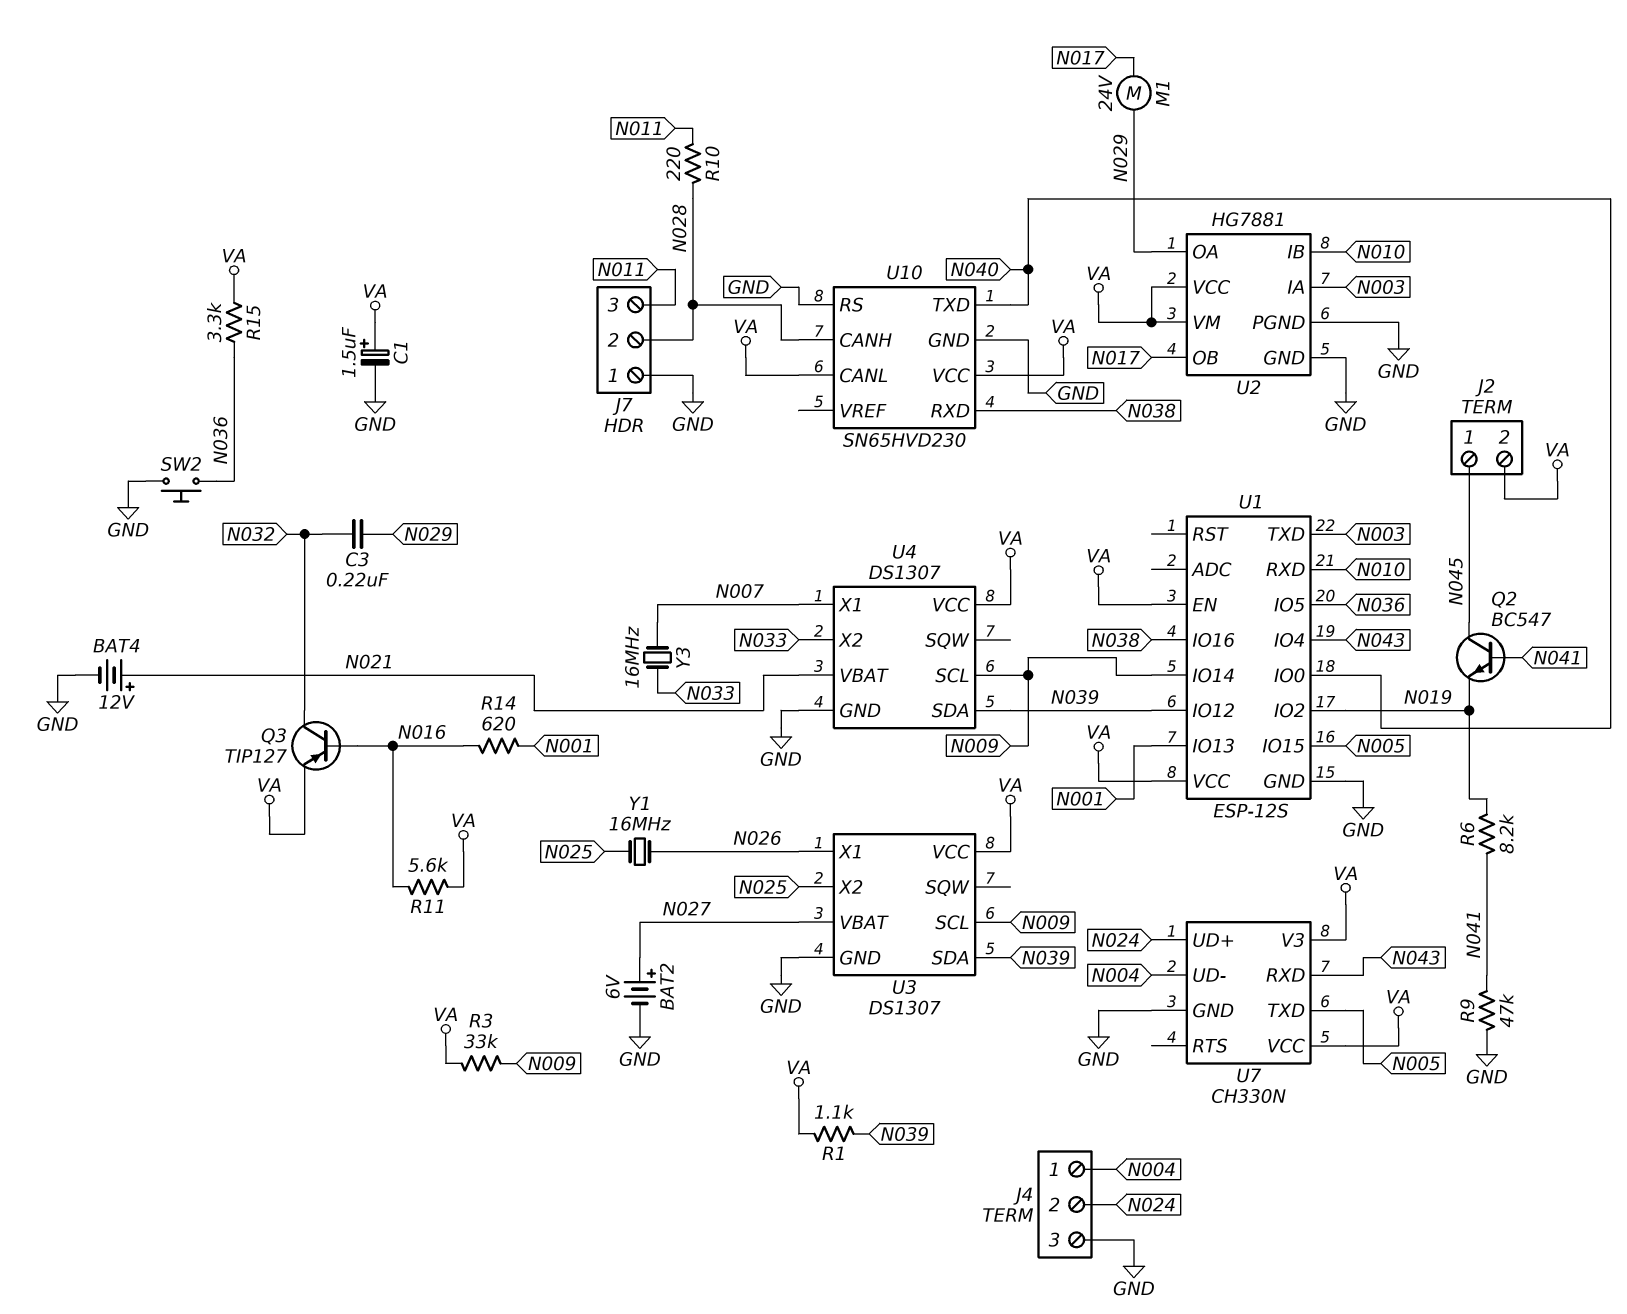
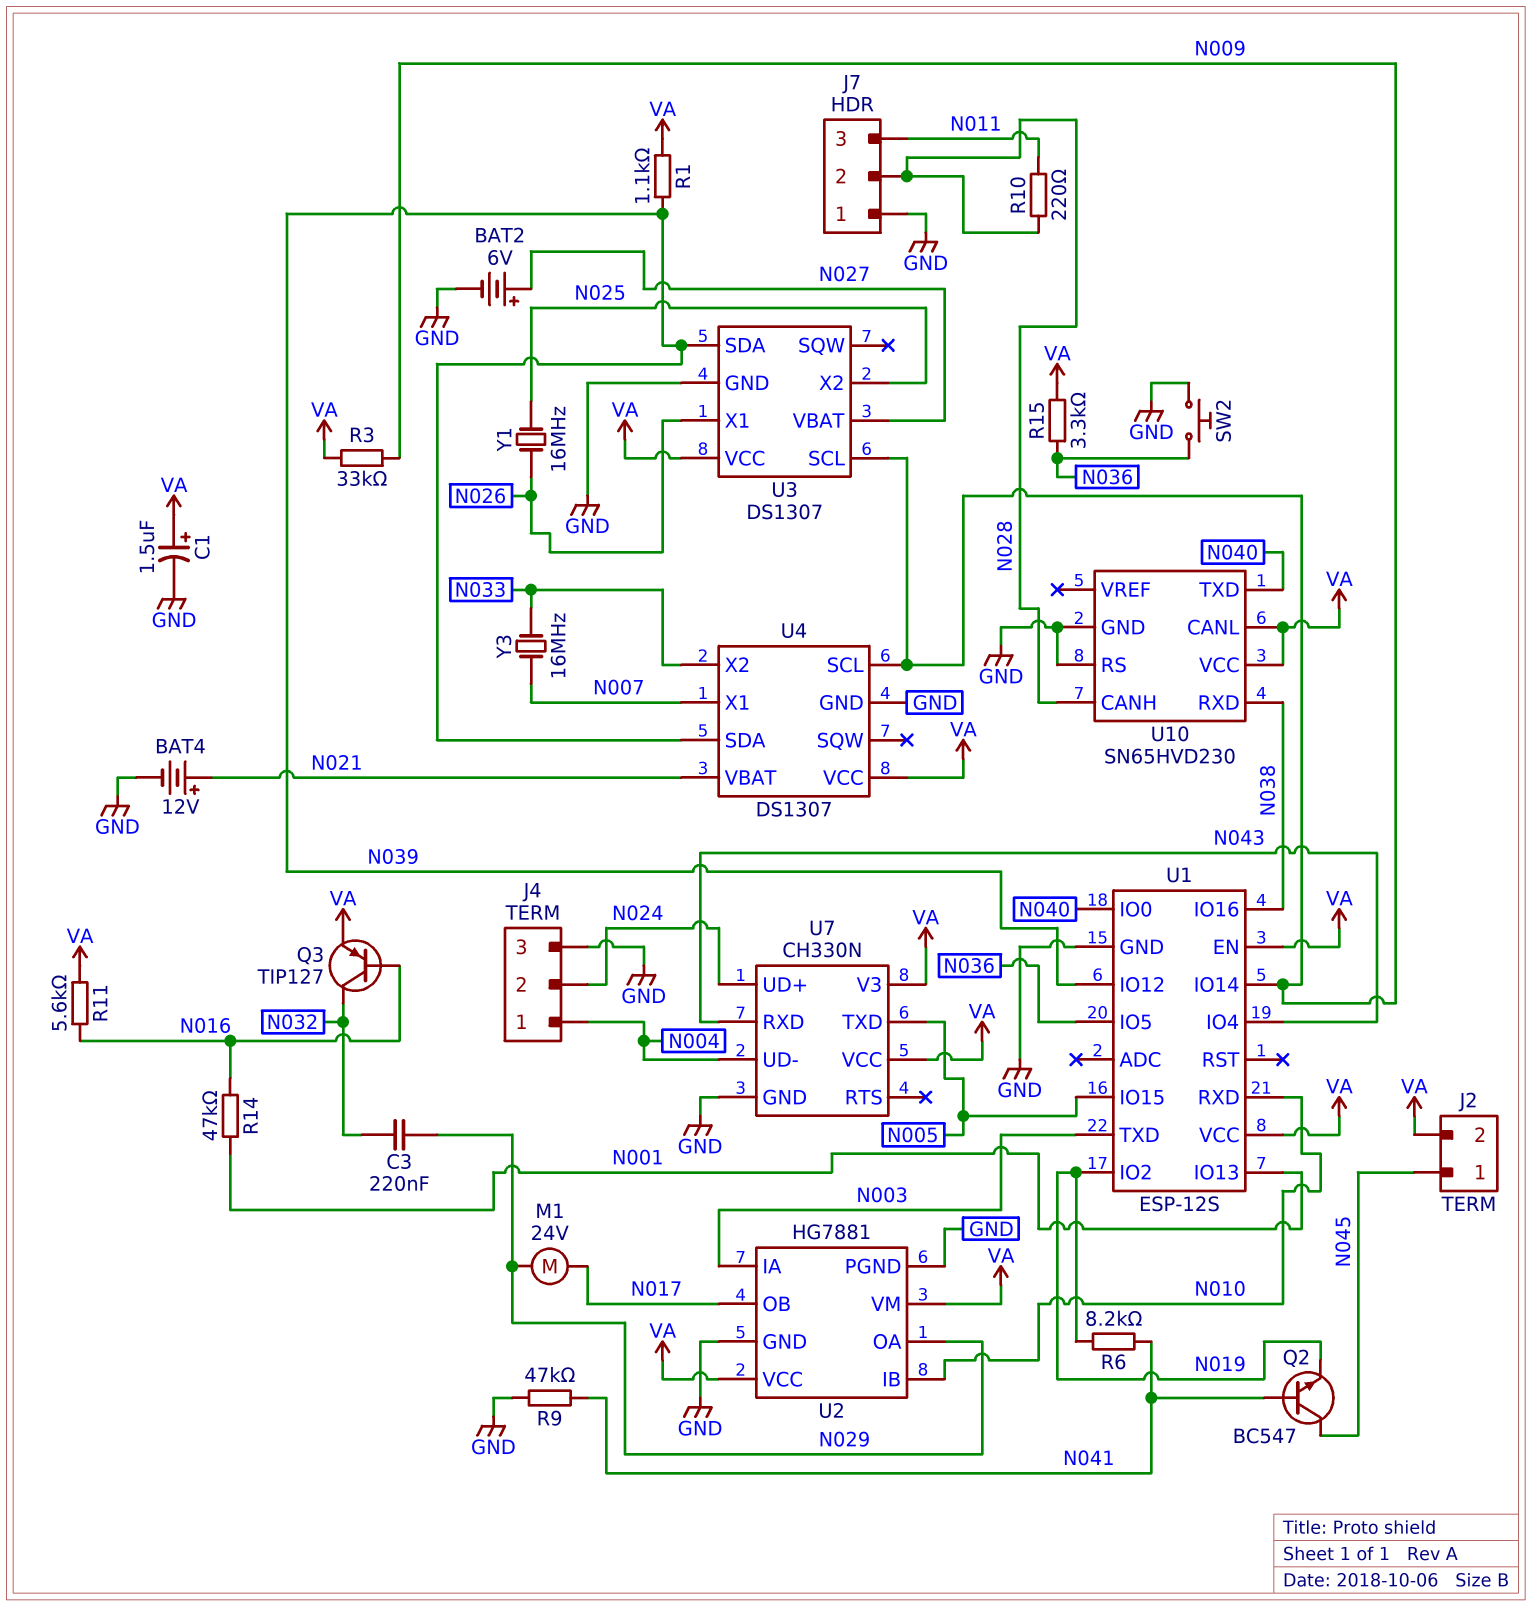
R14: 620 (N001, N016) -> 47k (N001, N016)

